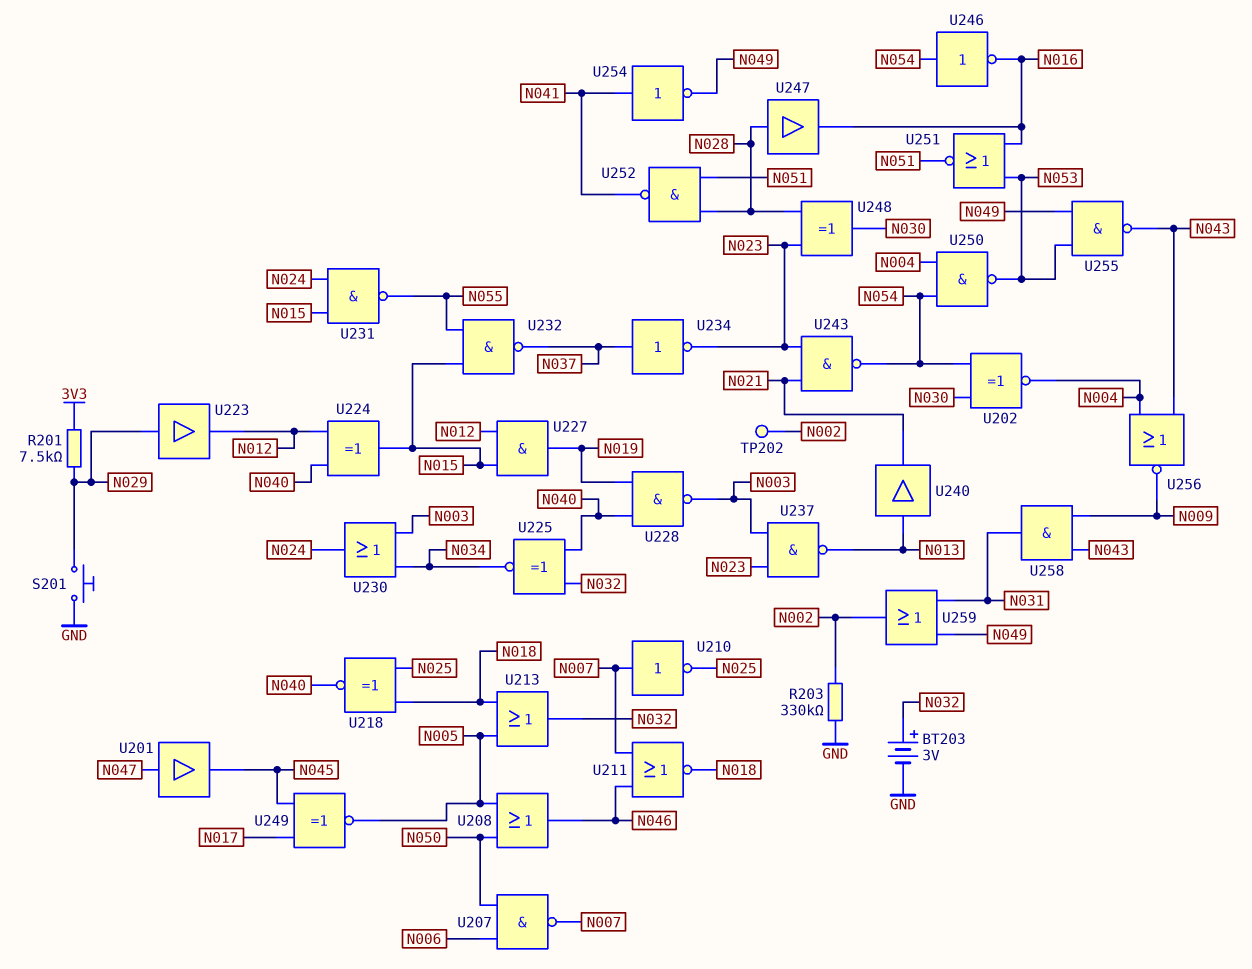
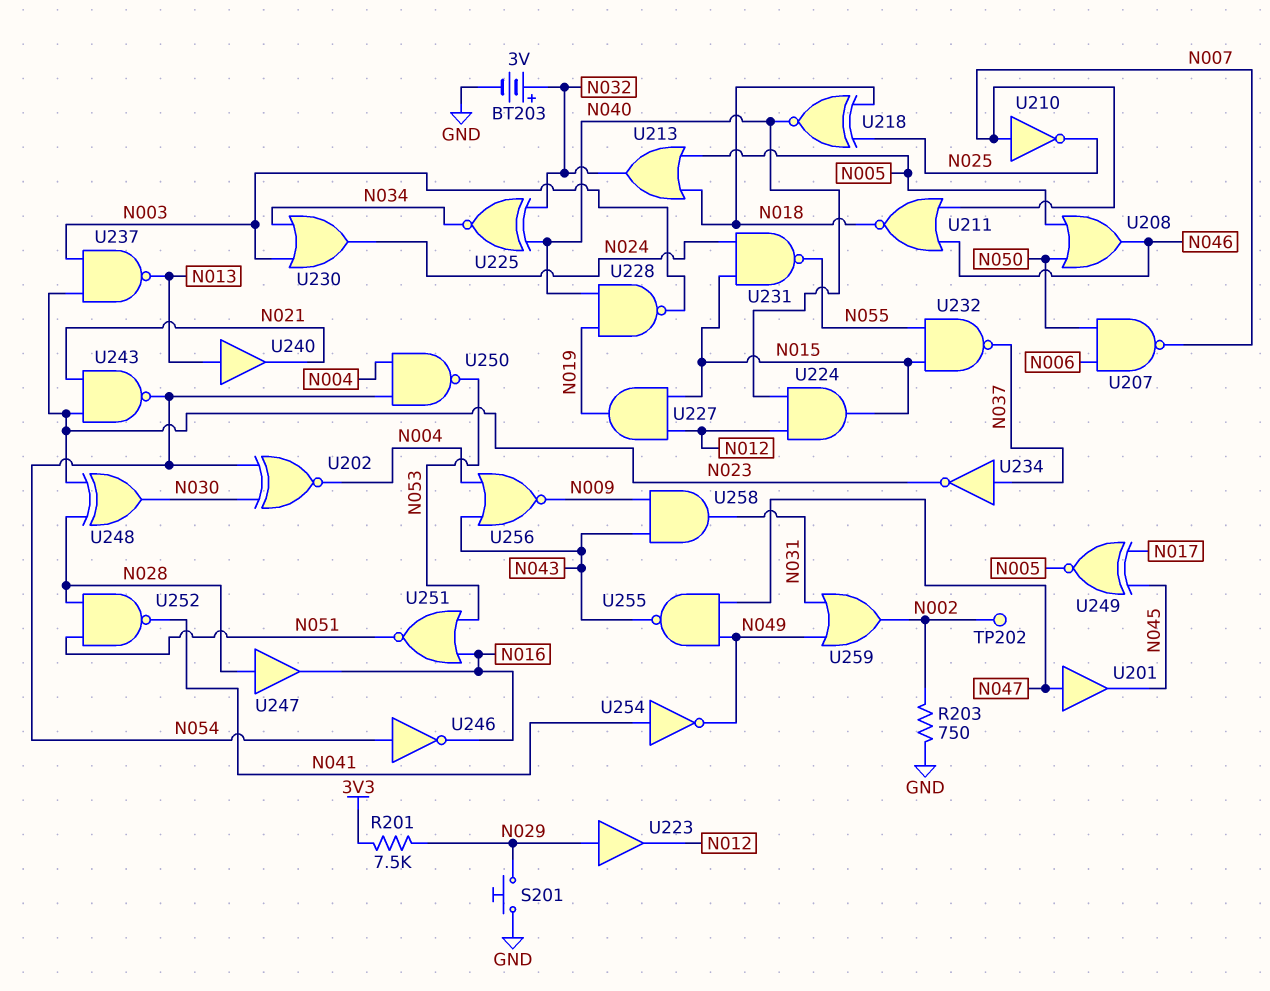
R203: 330k (GND, N002) -> 750 (GND, N002)
U224: XOR (in N012, in N040, out N015) -> AND (in N012, in N040, out N015)
U255: NAND (in N049, in N053, out N043) -> NAND (in N047, in N049, out N043)

